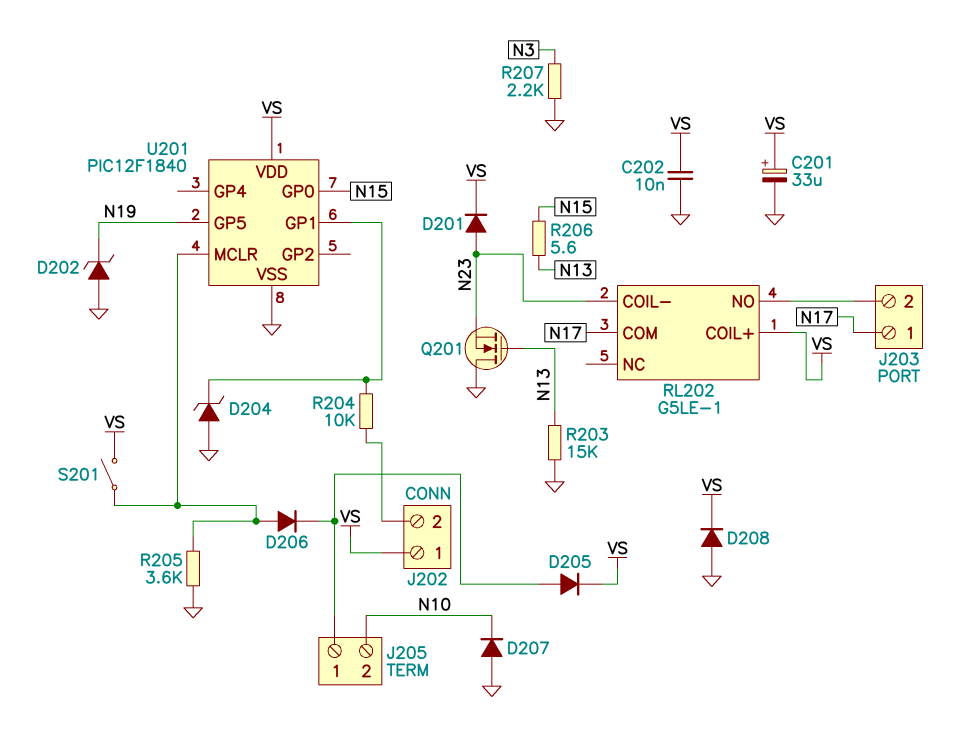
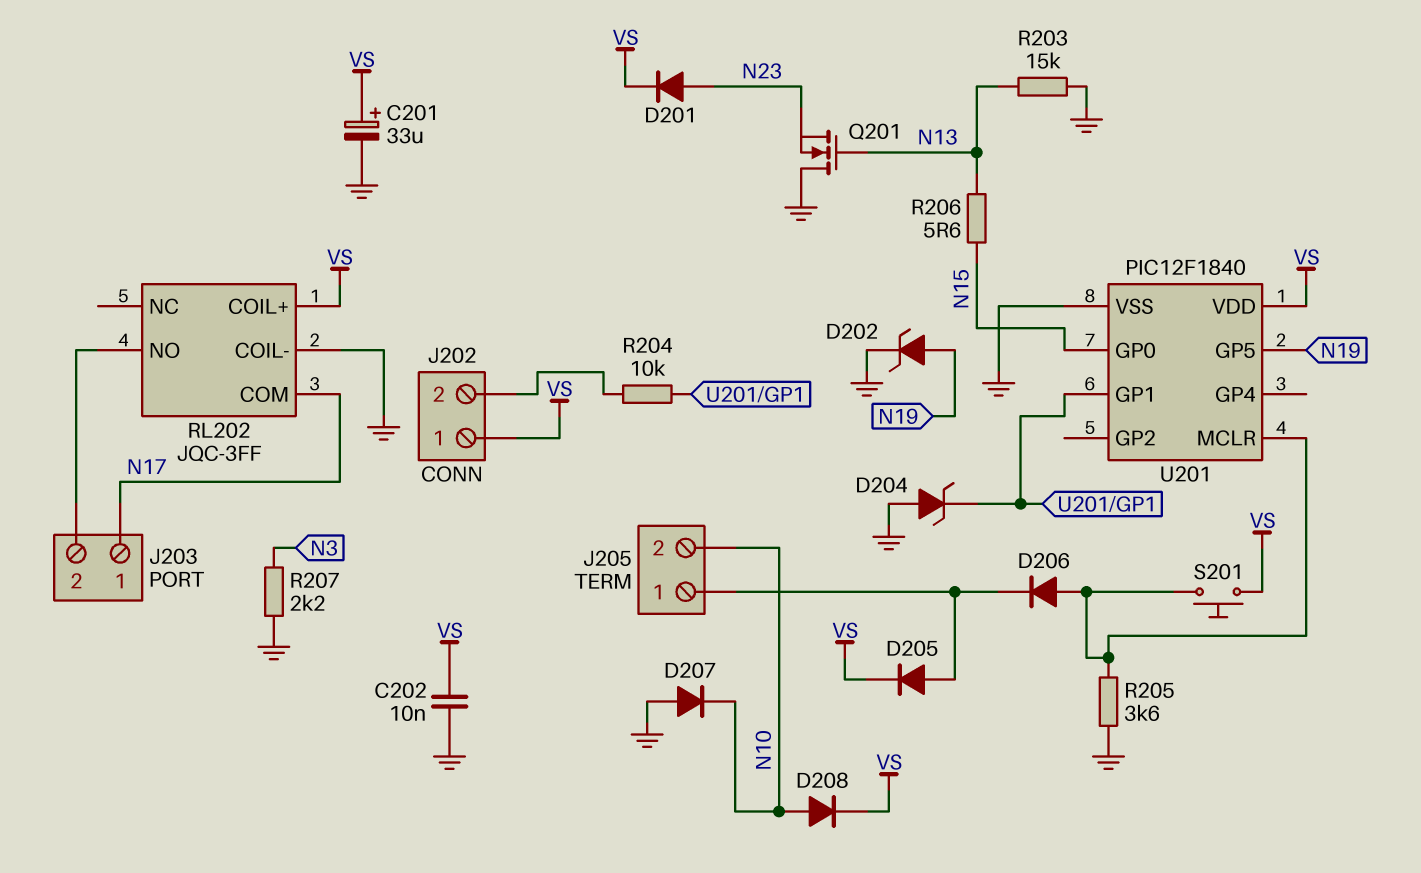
D202: zener (A GND, K N19) -> zener (A N19, K GND)
D208: diode (A GND, K VS) -> diode (A N10, K VS)
RL202: G5LE-1 -> JQC-3FF
RL202 pin COIL-: N23 -> GND
S201: switch (U201/MCLR, VS) -> button (U201/MCLR, VS)

